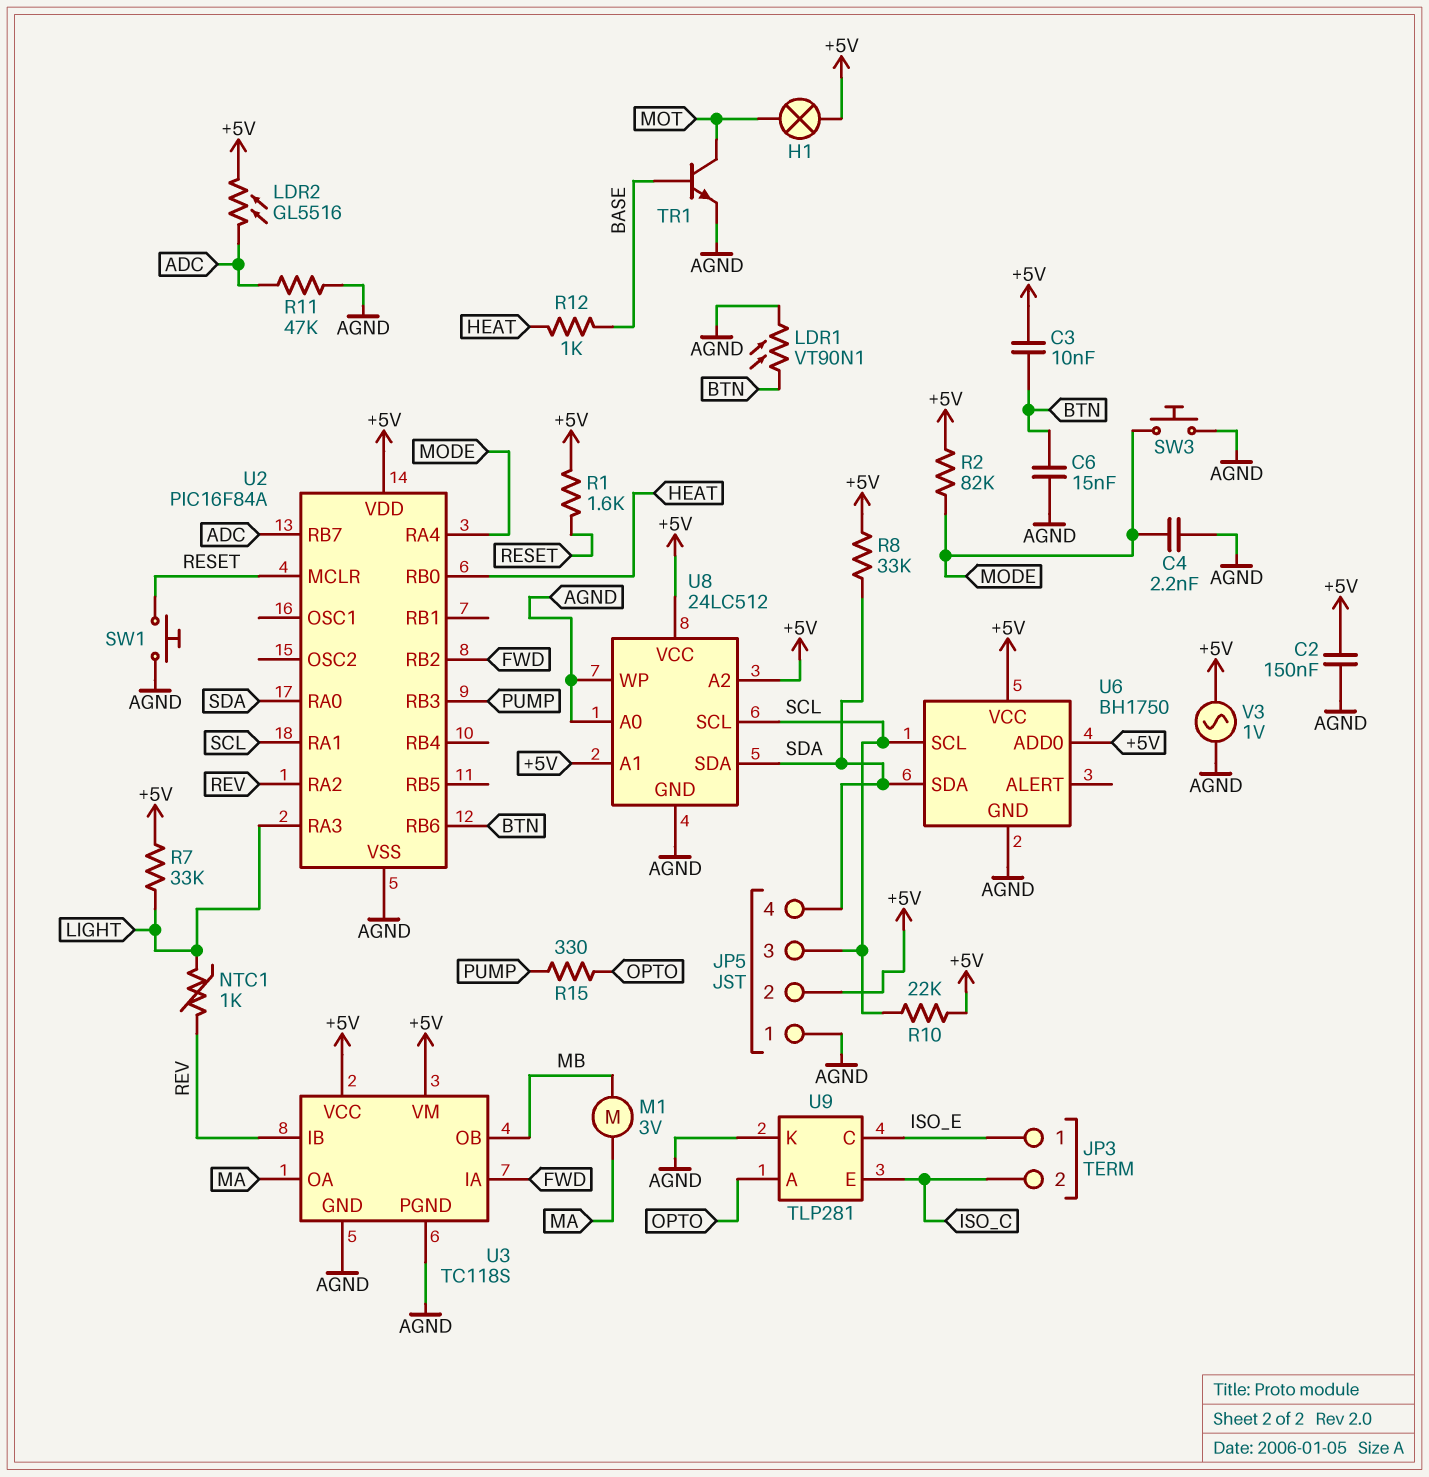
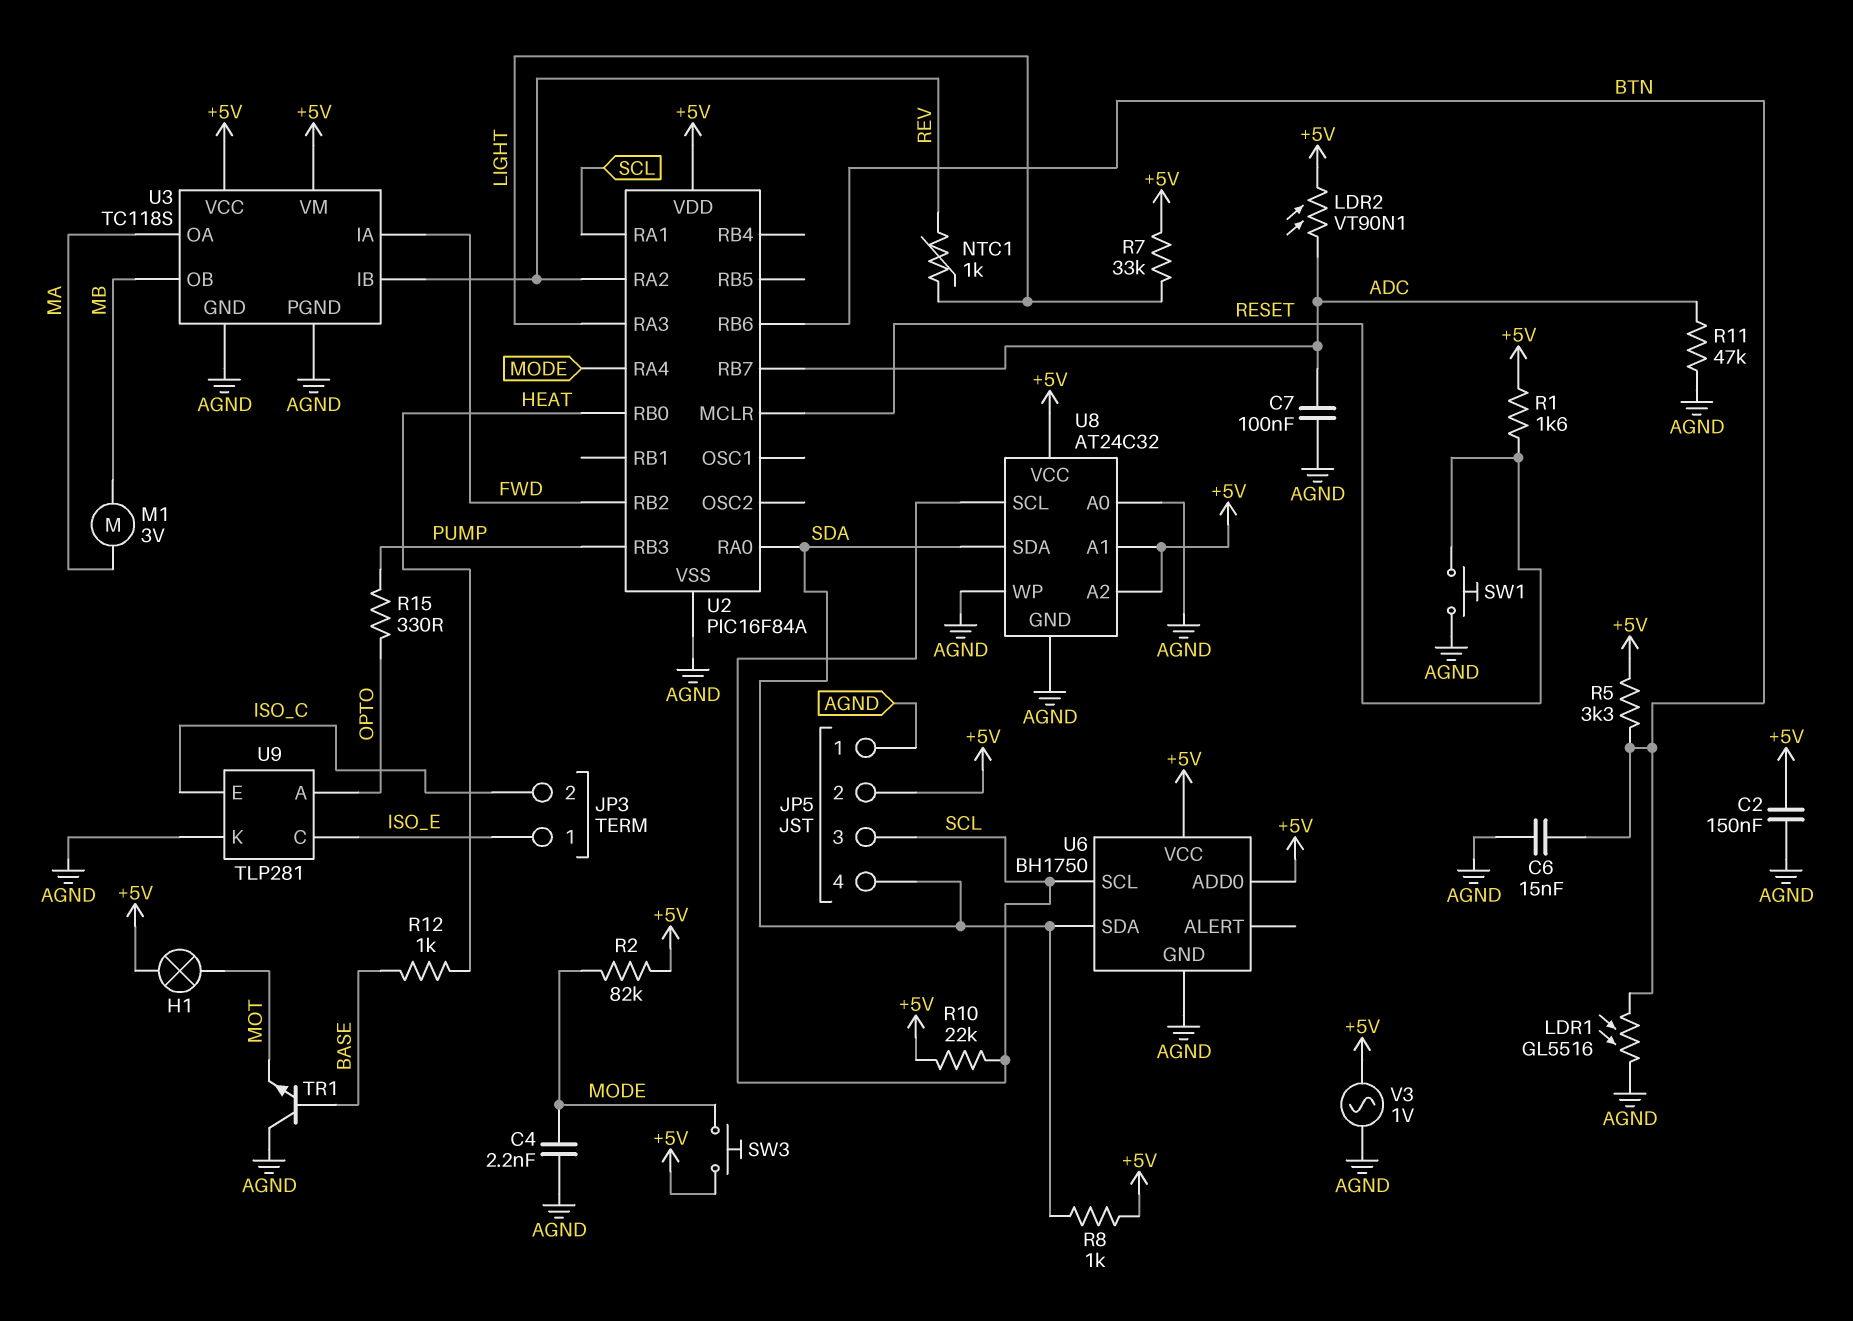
C3: 10nF (+5V, BTN) -> none
C7: none -> 100nF (ADC, AGND)
LDR1: VT90N1 (AGND, BTN) -> GL5516 (AGND, BTN)
LDR2: GL5516 (+5V, ADC) -> VT90N1 (+5V, ADC)
R5: none -> 3.3k (+5V, BTN)
R8: 33k (+5V, SDA) -> 1k (+5V, SDA)
SW3: button (AGND, MODE) -> button (+5V, MODE)
TR1: NPN (B BASE, C MOT, E AGND) -> NPN (B BASE, C AGND, E MOT)
U8: 24LC512 -> AT24C32

